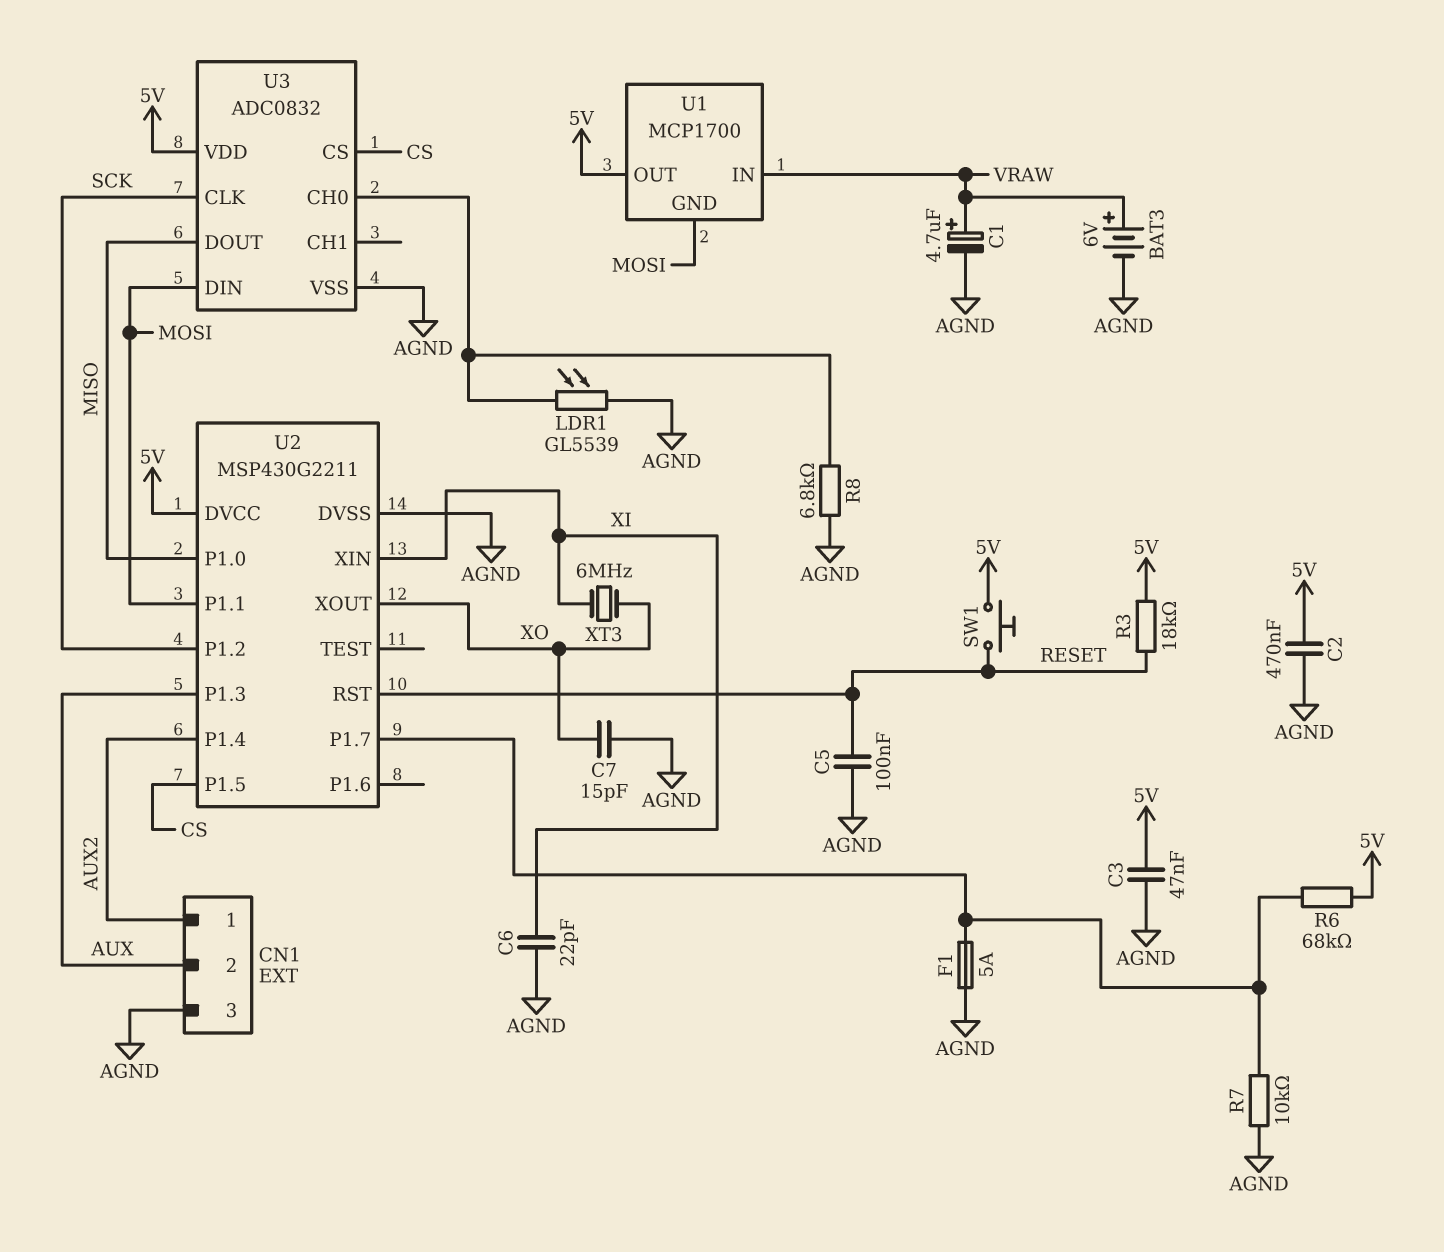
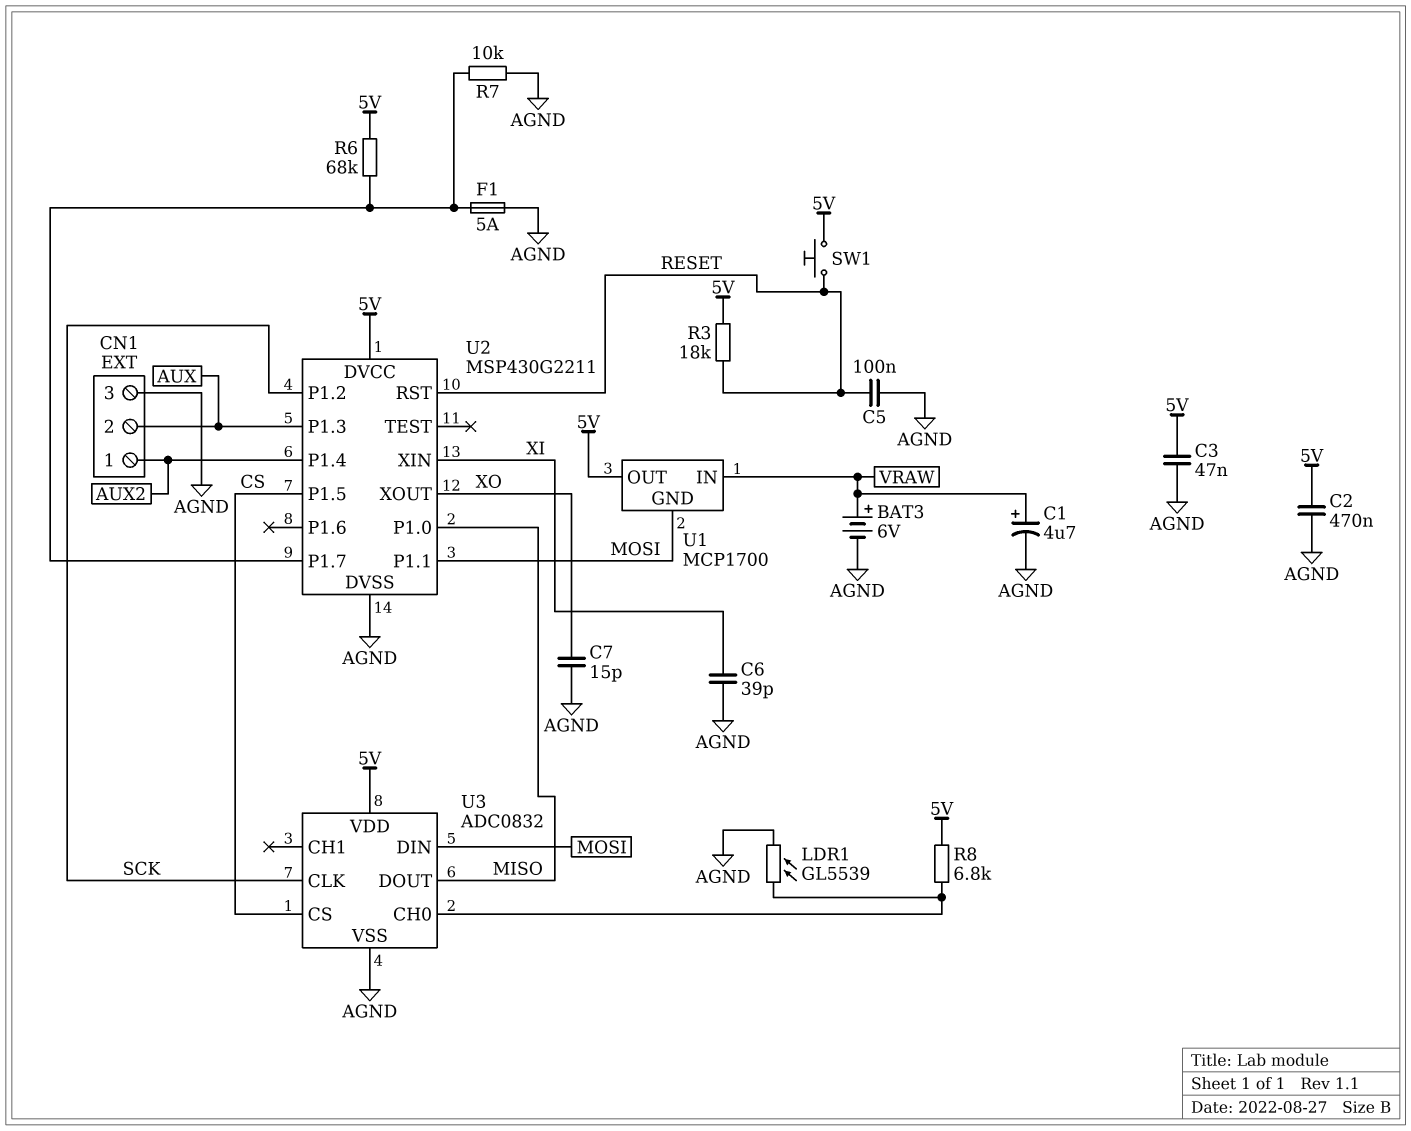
C6: 22pF (AGND, XI) -> 39pF (AGND, XI)
R8: 6.8k (AGND, U3/CH0) -> 6.8k (5V, U3/CH0)
XT3: 6MHz (XI, XO) -> none

